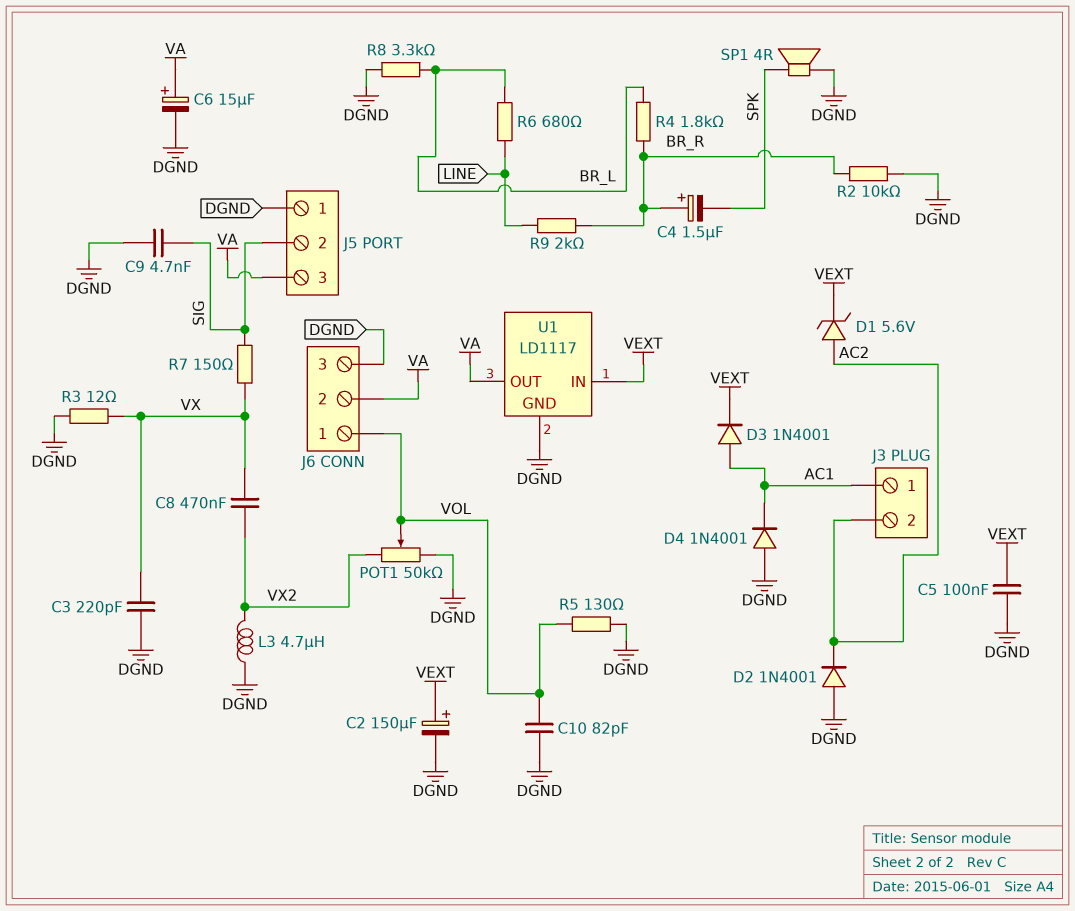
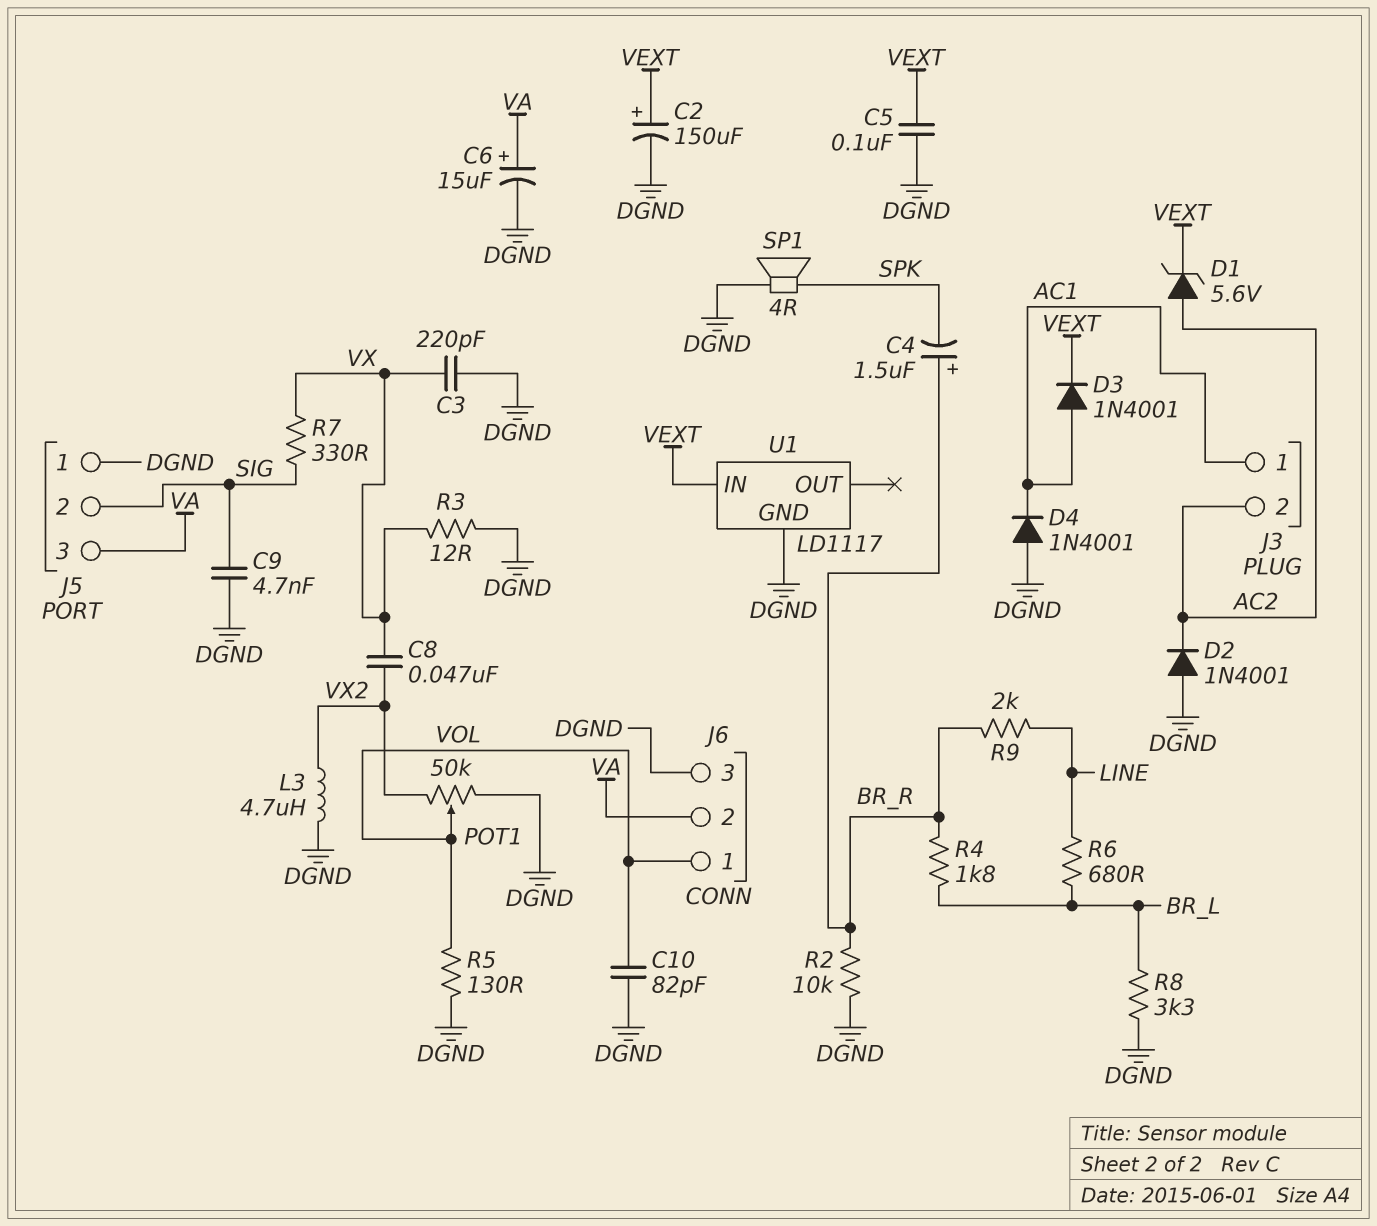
C8: 470nF (VX, VX2) -> 47nF (VX, VX2)
R7: 150 (SIG, VX) -> 330 (SIG, VX)
U1 pin OUT: VA -> none

